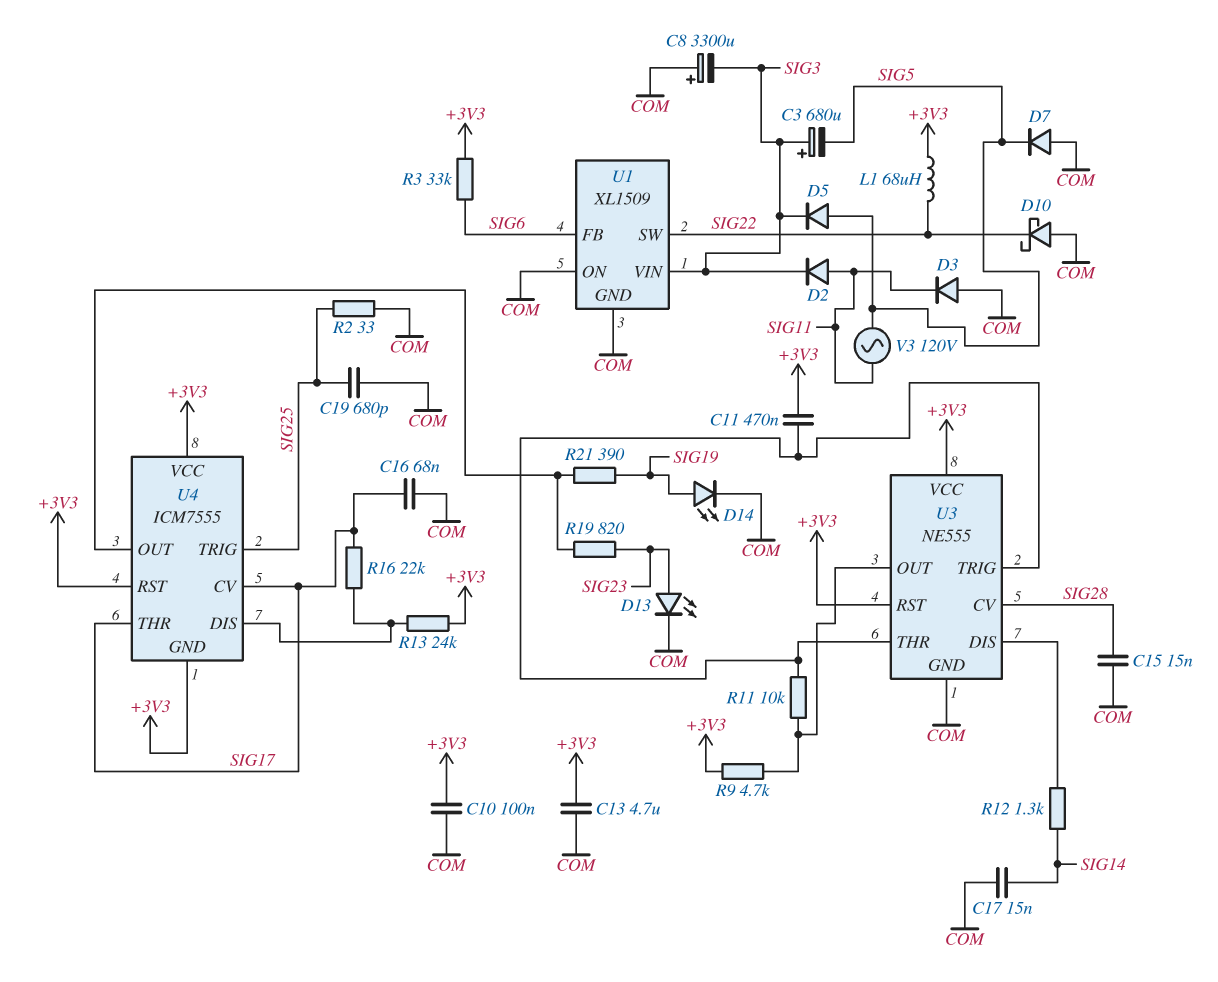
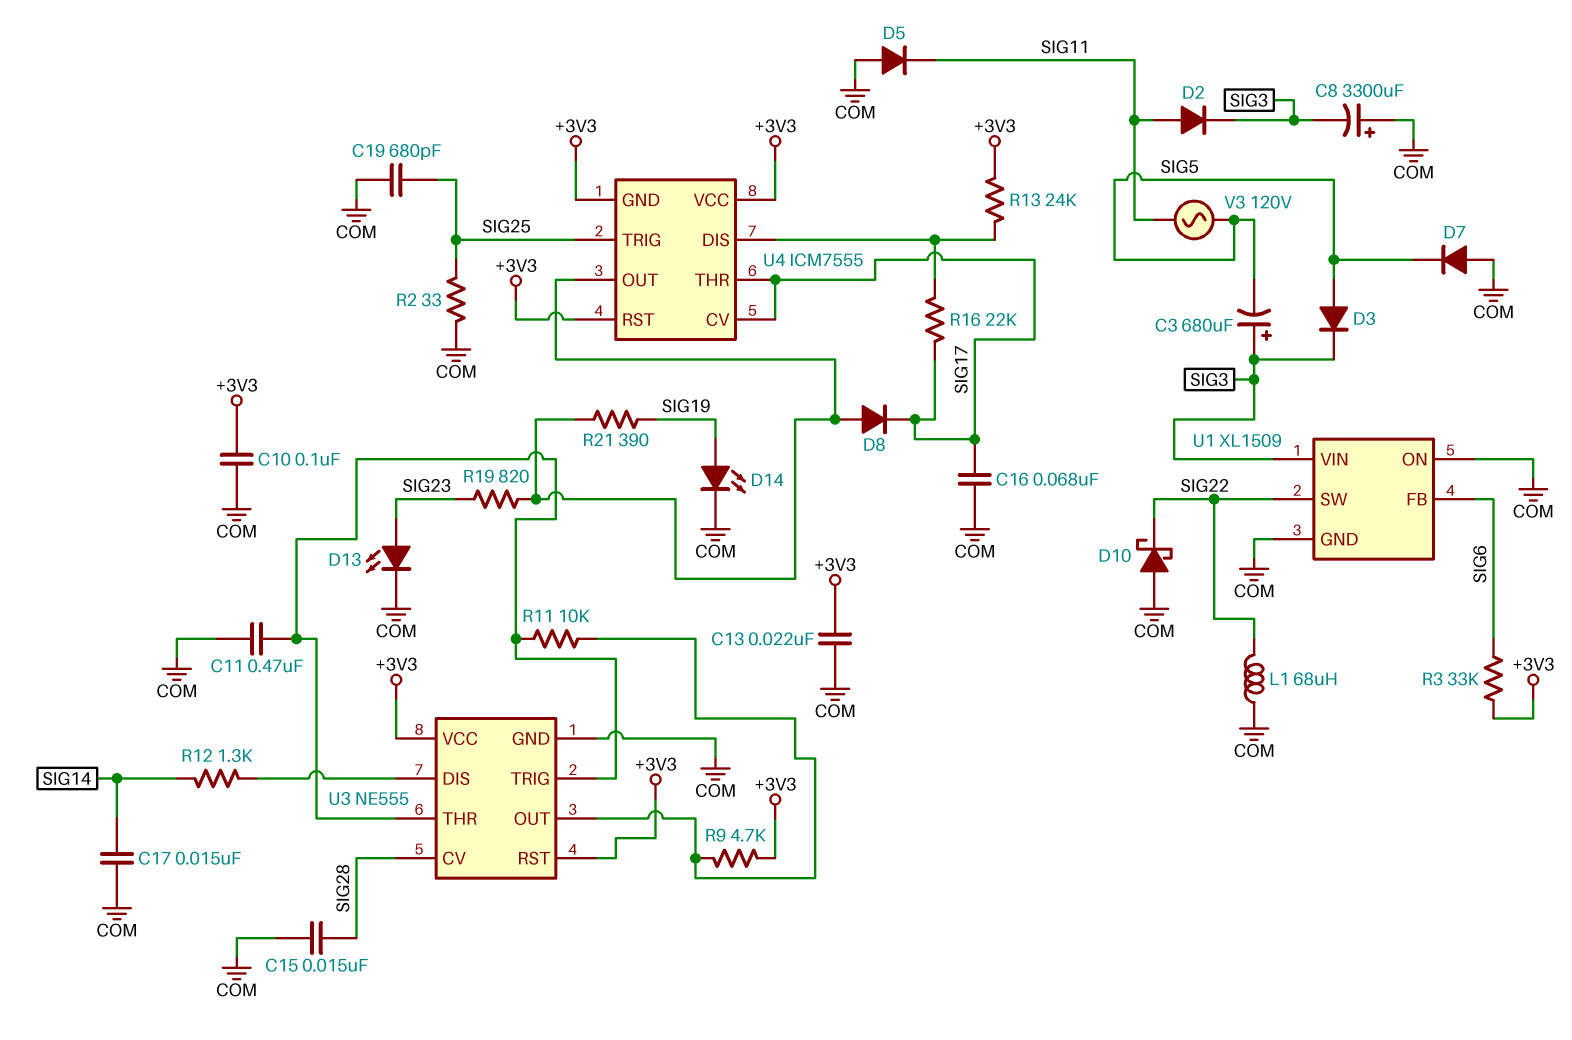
C11: 470nF (+3V3, U3/THR) -> 470nF (COM, U3/THR)
C13: 4.7uF (+3V3, COM) -> 22nF (+3V3, COM)
D3: diode (A COM, K SIG11) -> diode (A SIG5, K SIG3)
D5: diode (A SIG5, K SIG3) -> diode (A COM, K SIG11)
D8: none -> diode (A U4/OUT, K SIG17)
L1: 68uH (+3V3, SIG22) -> 68uH (COM, SIG22)

